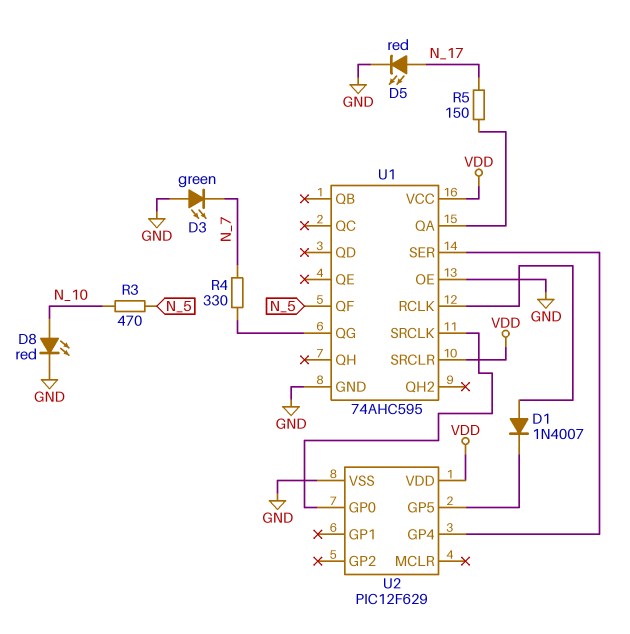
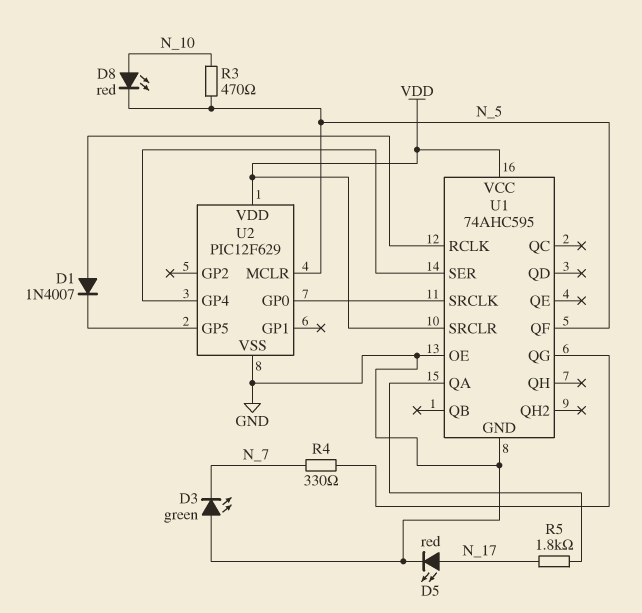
D8: LED red (A N_10, K GND) -> LED red (A N_10, K N_5)
R5: 150 (N_17, U1/QA) -> 1.8k (N_17, U1/QA)
U2 pin MCLR: none -> N_5

